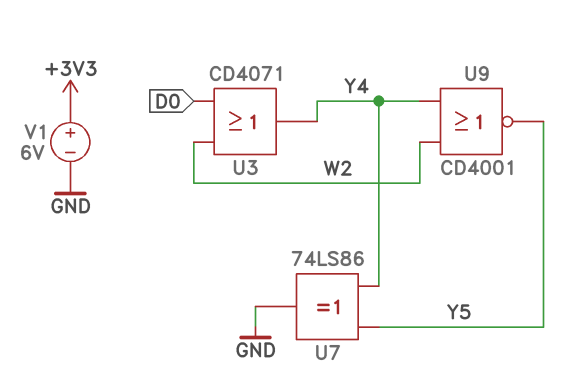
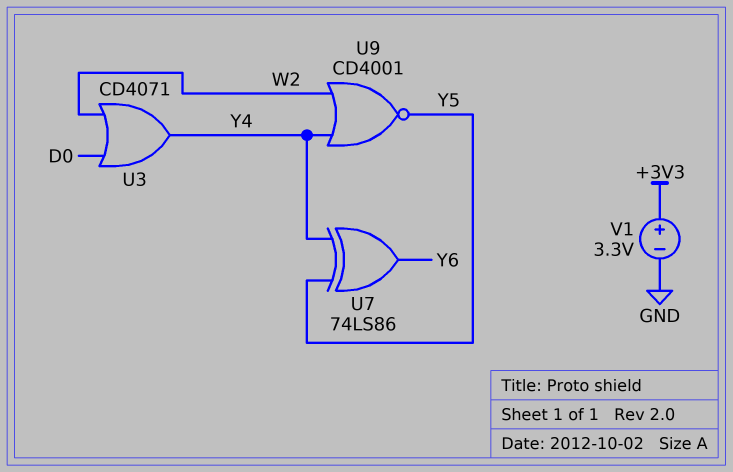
U7: XOR 74LS86 (in Y4, in Y5, out GND) -> XOR 74LS86 (in Y4, in Y5, out Y6)
V1: 6V (plus +3V3, minus GND) -> 3.3V (plus +3V3, minus GND)

